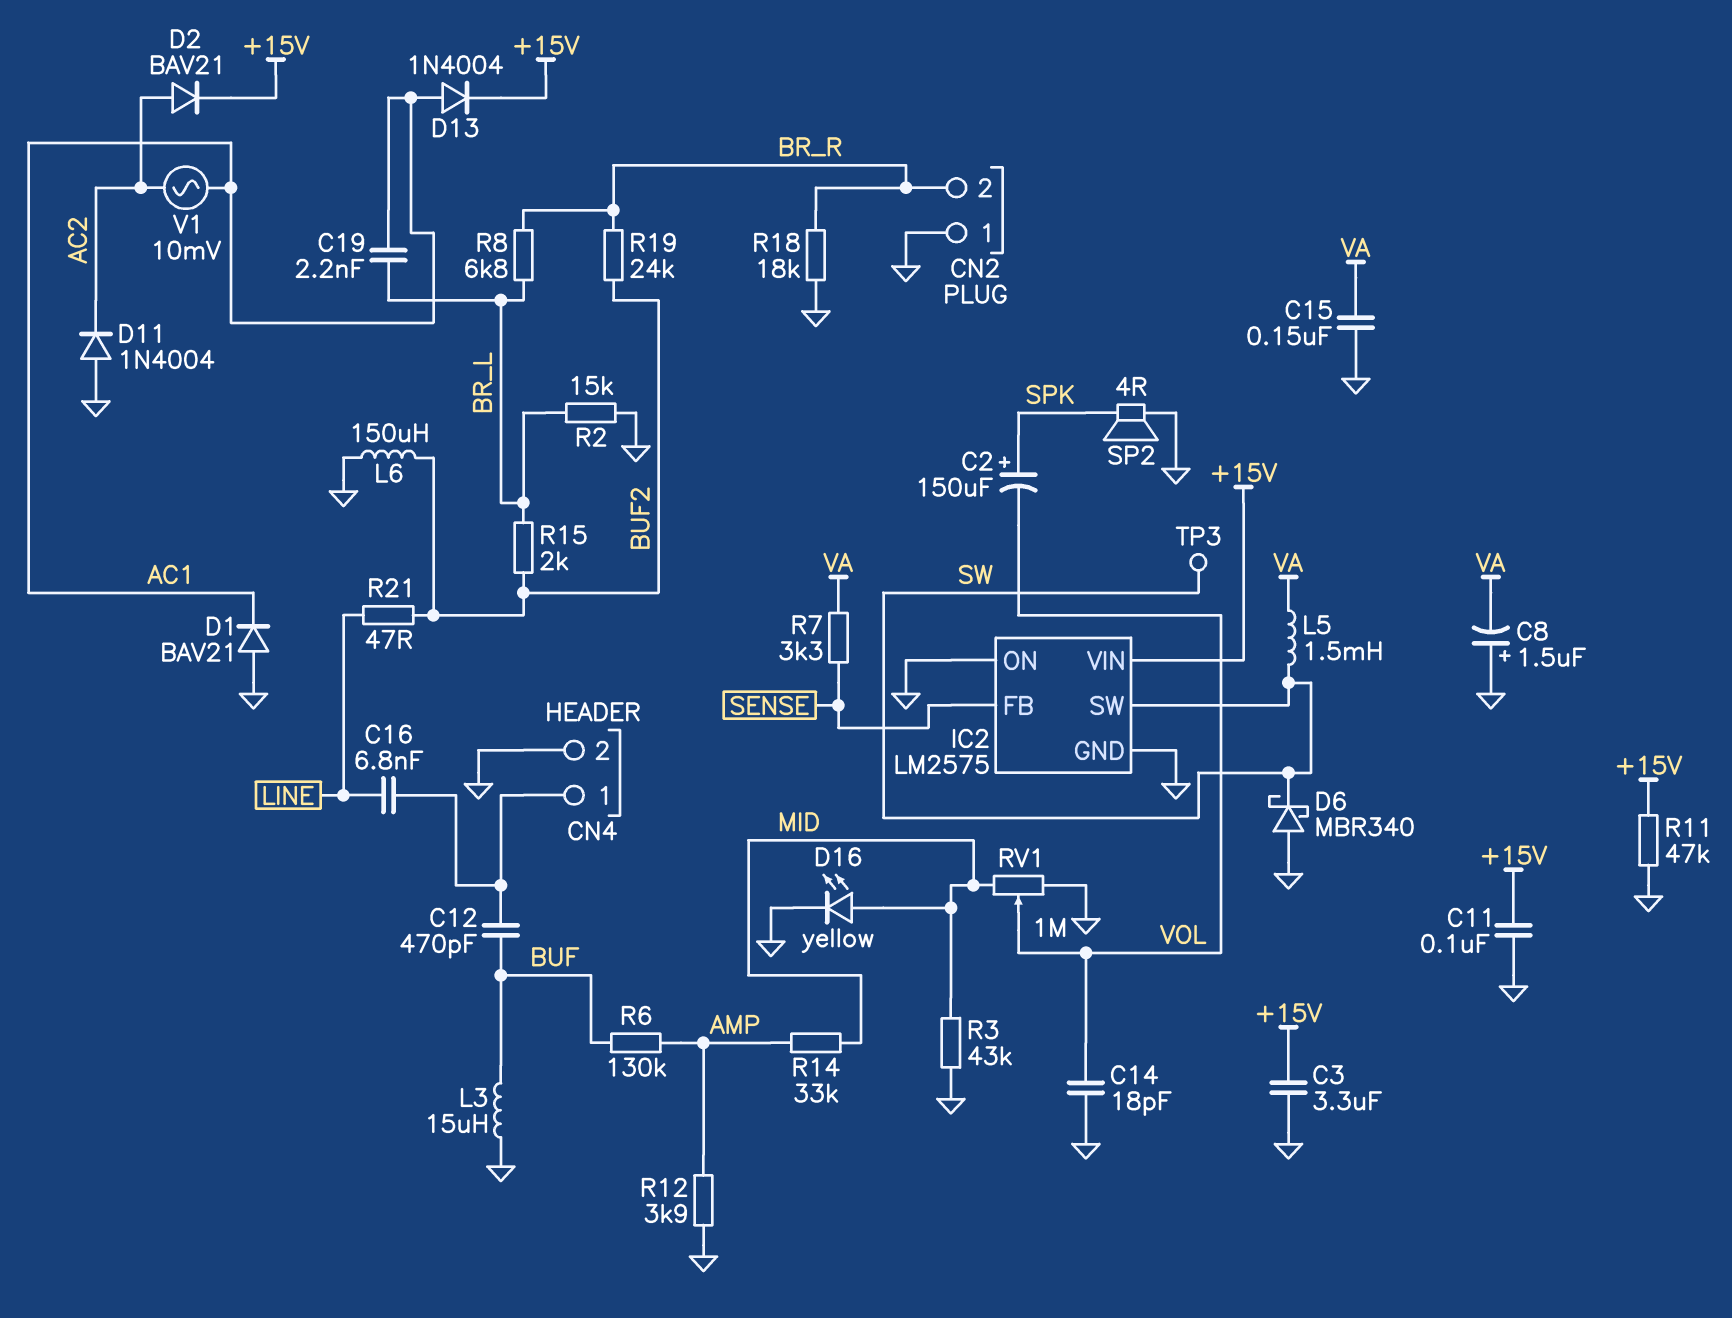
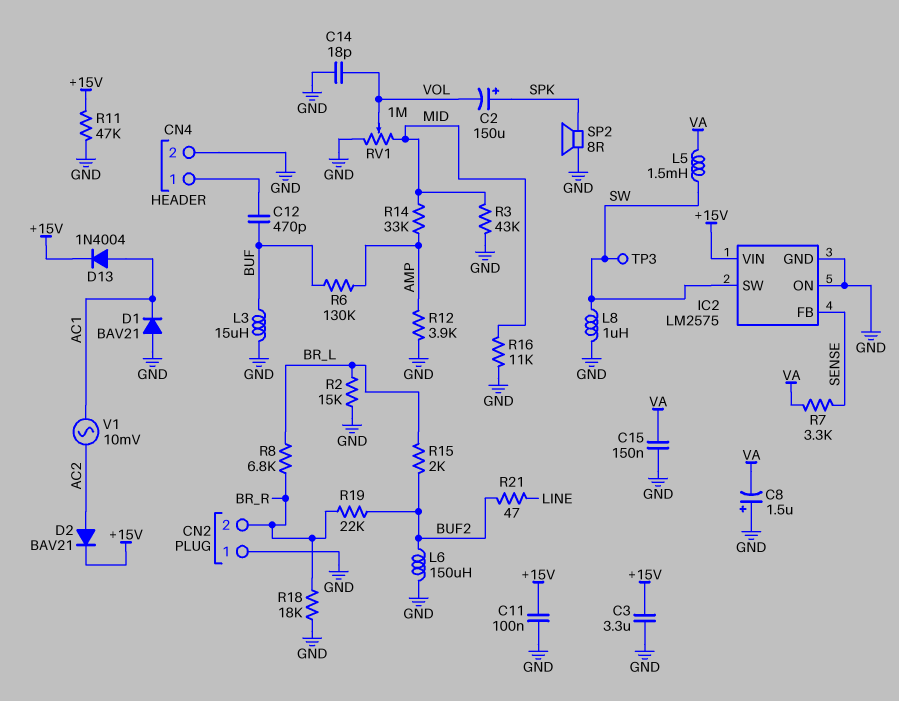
C16: 6.8nF (CN4/1, LINE) -> none
C19: 2.2nF (AC1, BR_L) -> none
D6: schottky MBR340 (A GND, K SW) -> none
D11: diode 1N4004 (A GND, K AC2) -> none
D16: LED yellow (A MID, K GND) -> none
L8: none -> 1uH (GND, SW)
R16: none -> 11k (GND, MID)
R19: 24k (BR_R, BUF2) -> 22k (BR_R, BUF2)
SP2: speaker 4R (GND, SPK) -> speaker 8R (GND, SPK)

